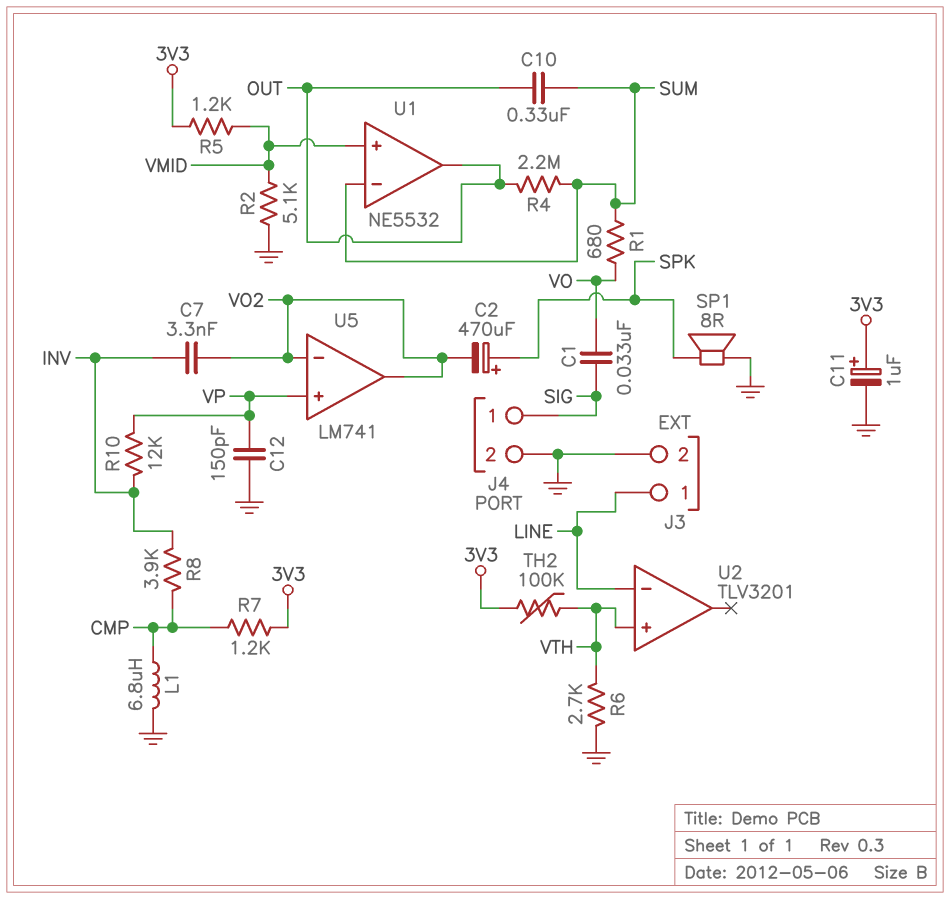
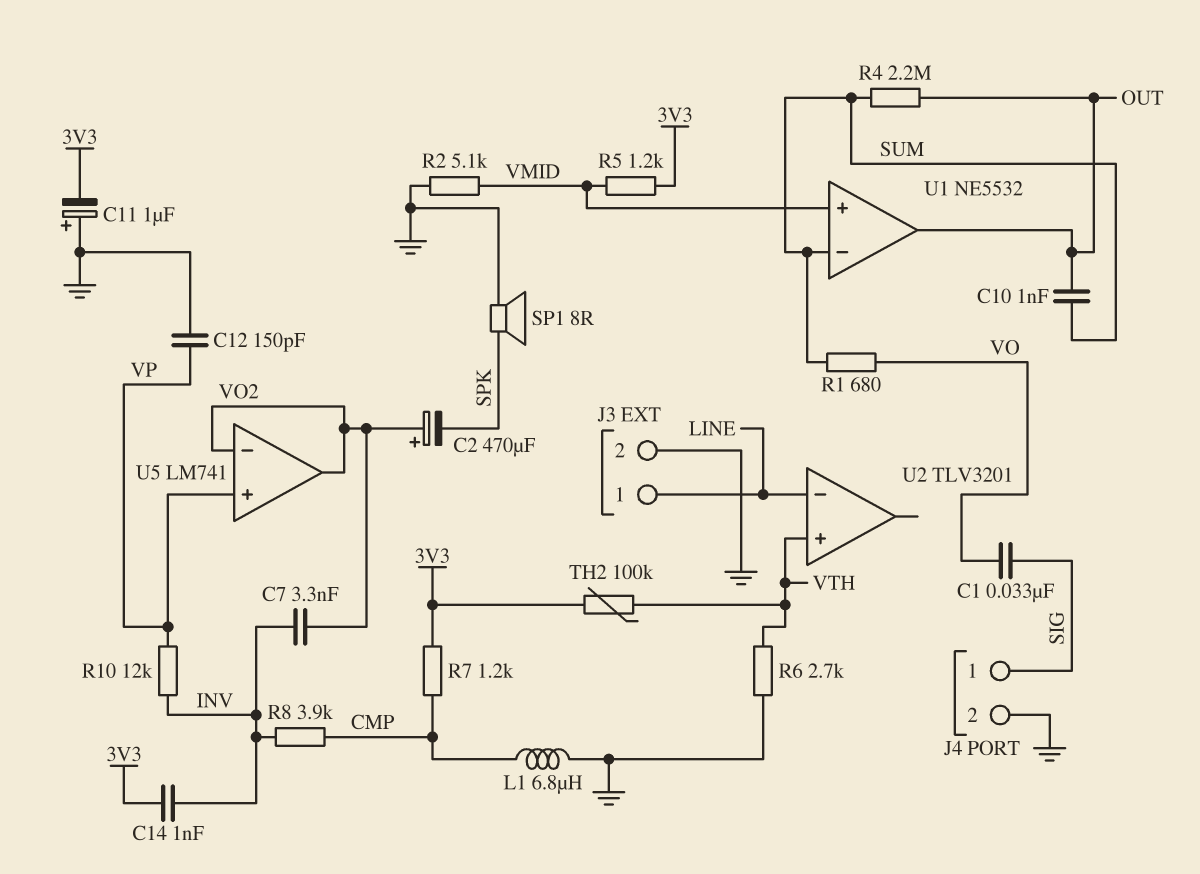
C2: 470uF (plus SPK, minus VO2) -> 470uF (plus VO2, minus SPK)
C10: 330nF (OUT, SUM) -> 1nF (OUT, SUM)
C11: 1uF (plus 3V3, minus GND) -> 1uF (plus GND, minus 3V3)
C14: none -> 1nF (3V3, INV)

